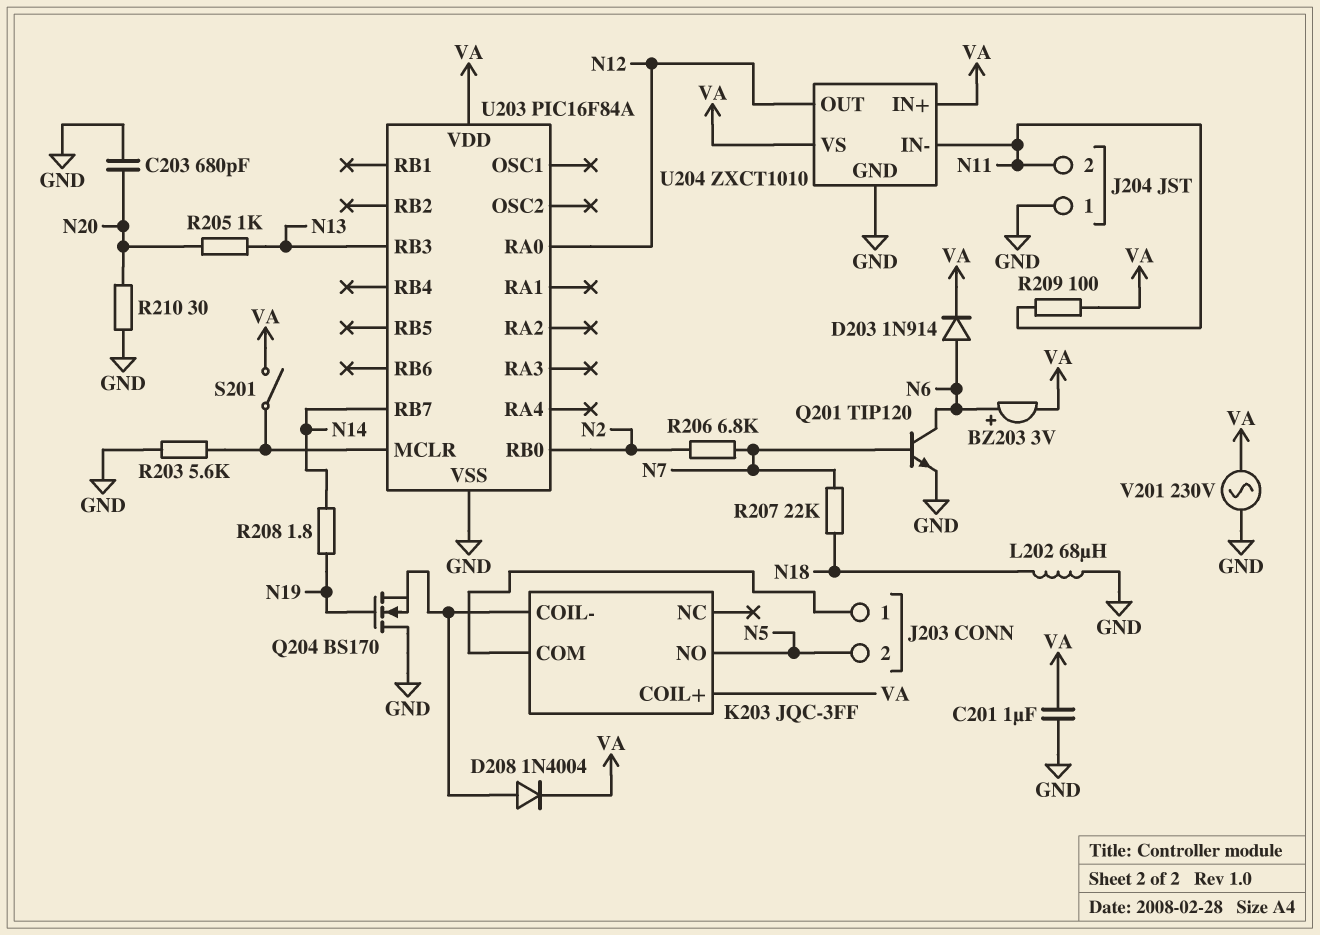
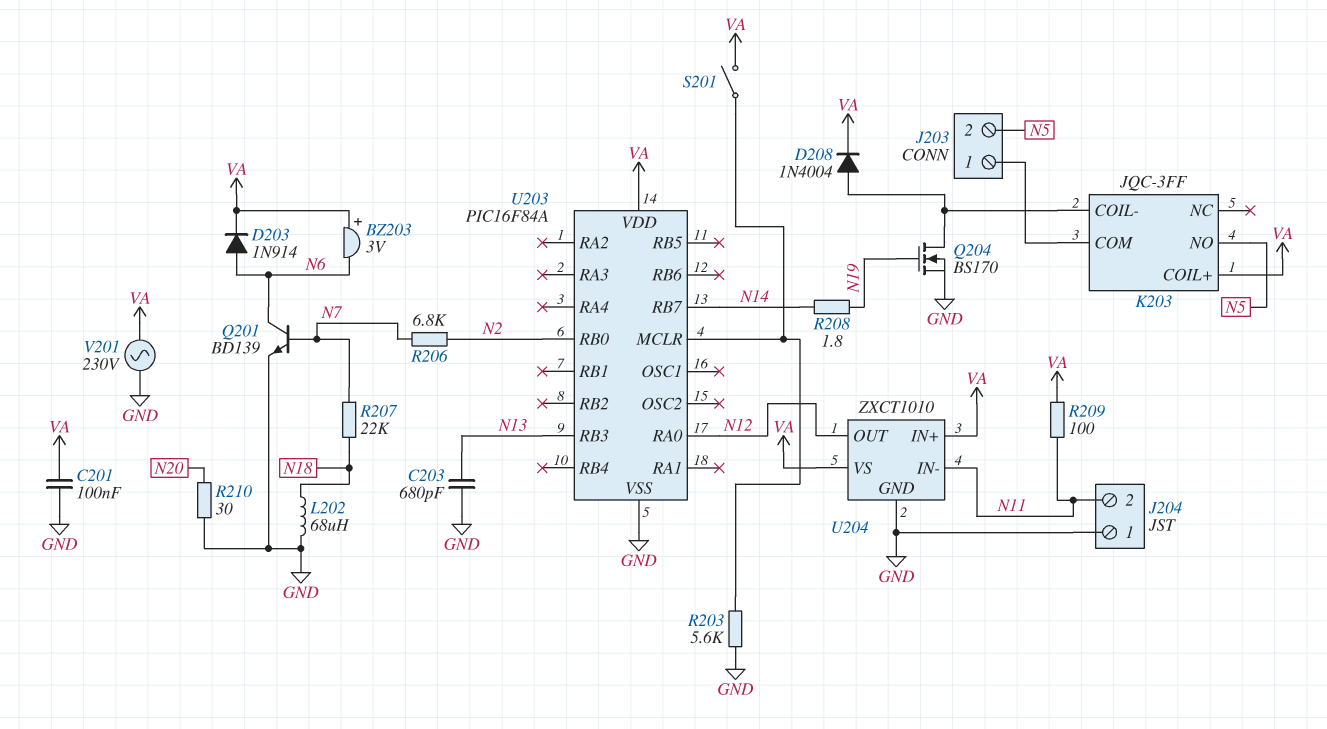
BZ203: buzzer 3V (plus N6, minus VA) -> buzzer 3V (plus VA, minus N6)
C201: 1uF (GND, VA) -> 100nF (GND, VA)
C203: 680pF (GND, N20) -> 680pF (GND, N13)
Q201: NPN TIP120 (B N7, C N6, E GND) -> NPN BD139 (B N7, C N6, E GND)
Q204: NMOS BS170 (G N19, D GND, S K203/COIL-) -> NMOS BS170 (G N19, D K203/COIL-, S GND)
R205: 1k (N13, N20) -> none

